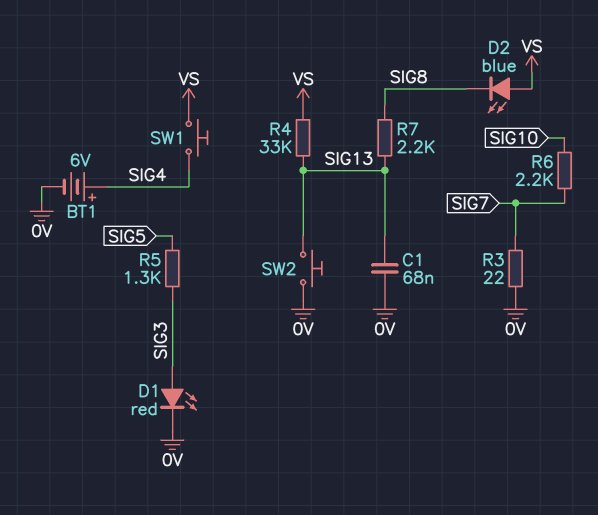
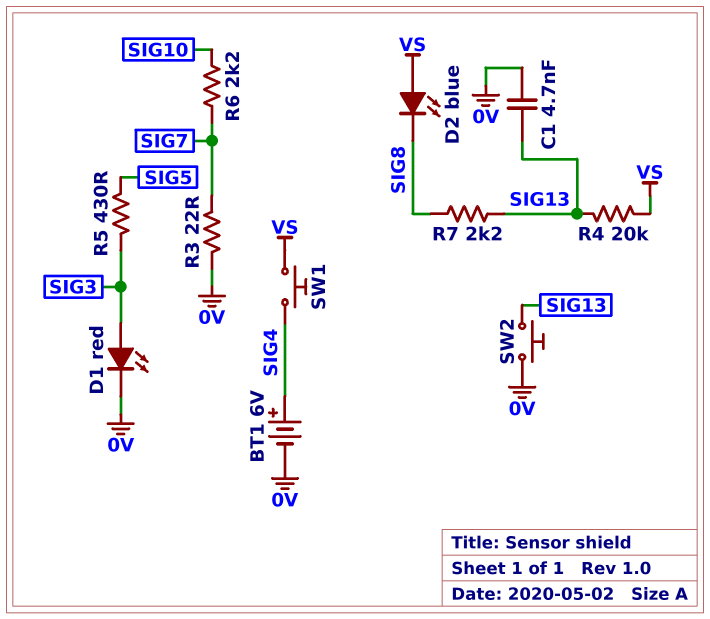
C1: 68nF (0V, SIG13) -> 4.7nF (0V, SIG13)
R4: 33k (SIG13, VS) -> 20k (SIG13, VS)
R5: 1.3k (SIG3, SIG5) -> 430 (SIG3, SIG5)

